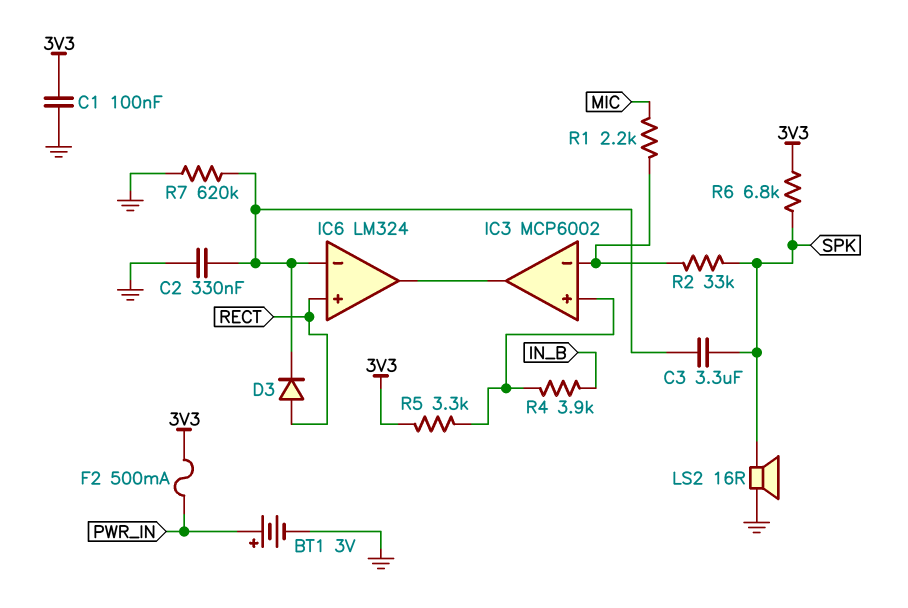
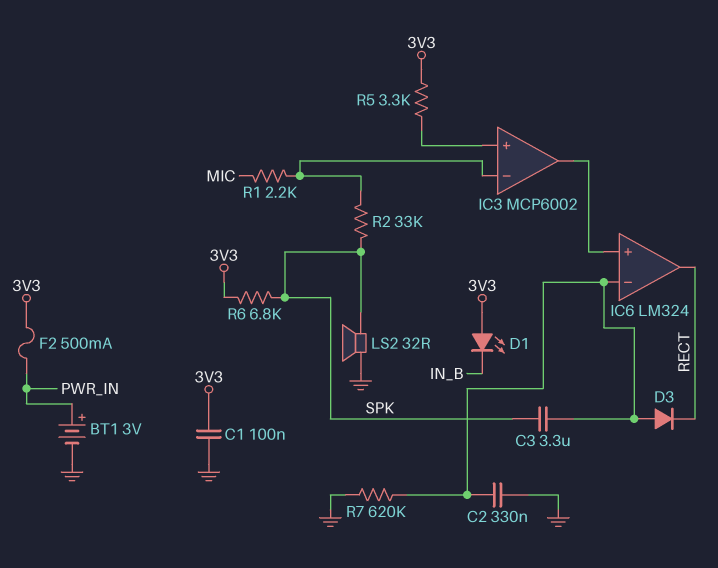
D1: none -> LED (A 3V3, K IN_B)
D3: diode (A RECT, K IC6/in-) -> diode (A IC6/in-, K RECT)
IC6 pin in+: RECT -> IC3/out
IC6 pin out: IC3/out -> RECT
LS2: speaker 16R (GND, SPK) -> speaker 32R (GND, SPK)
R4: 3.9k (IC3/in+, IN_B) -> none

